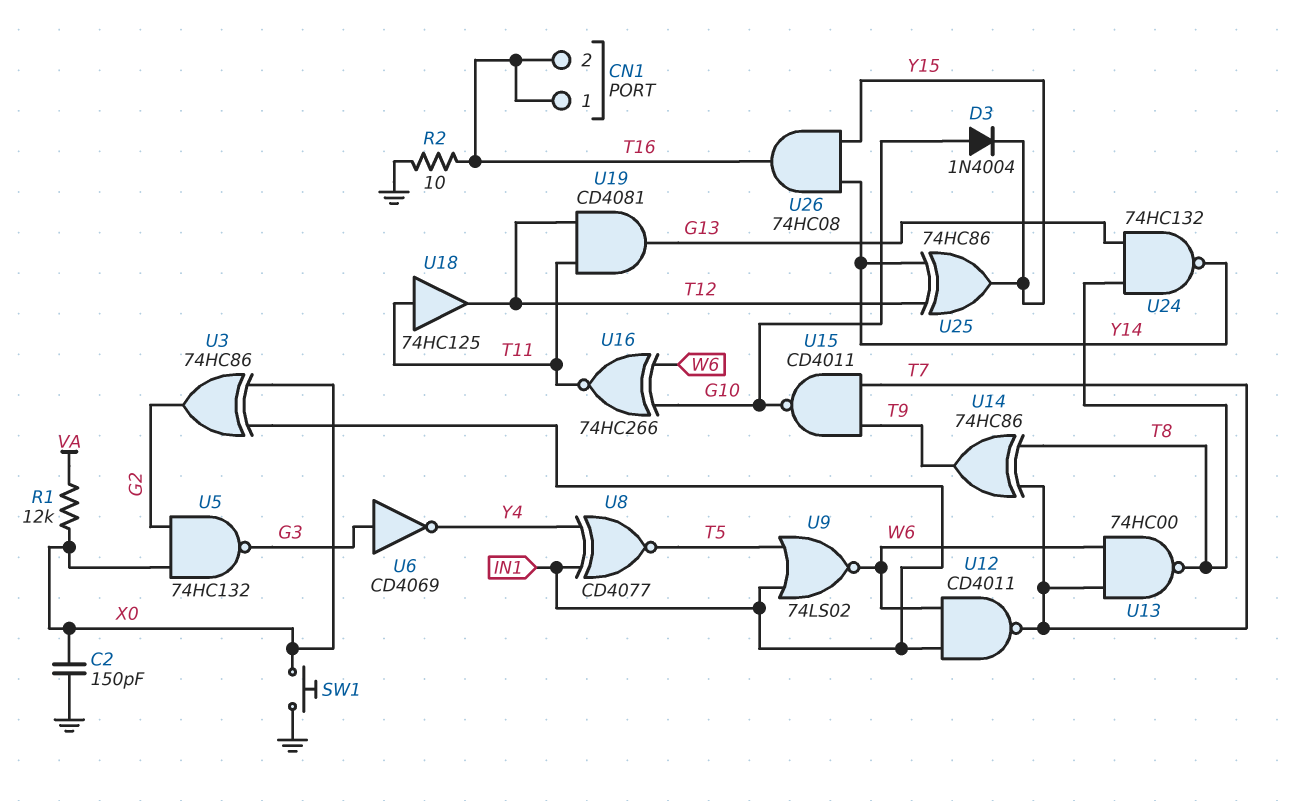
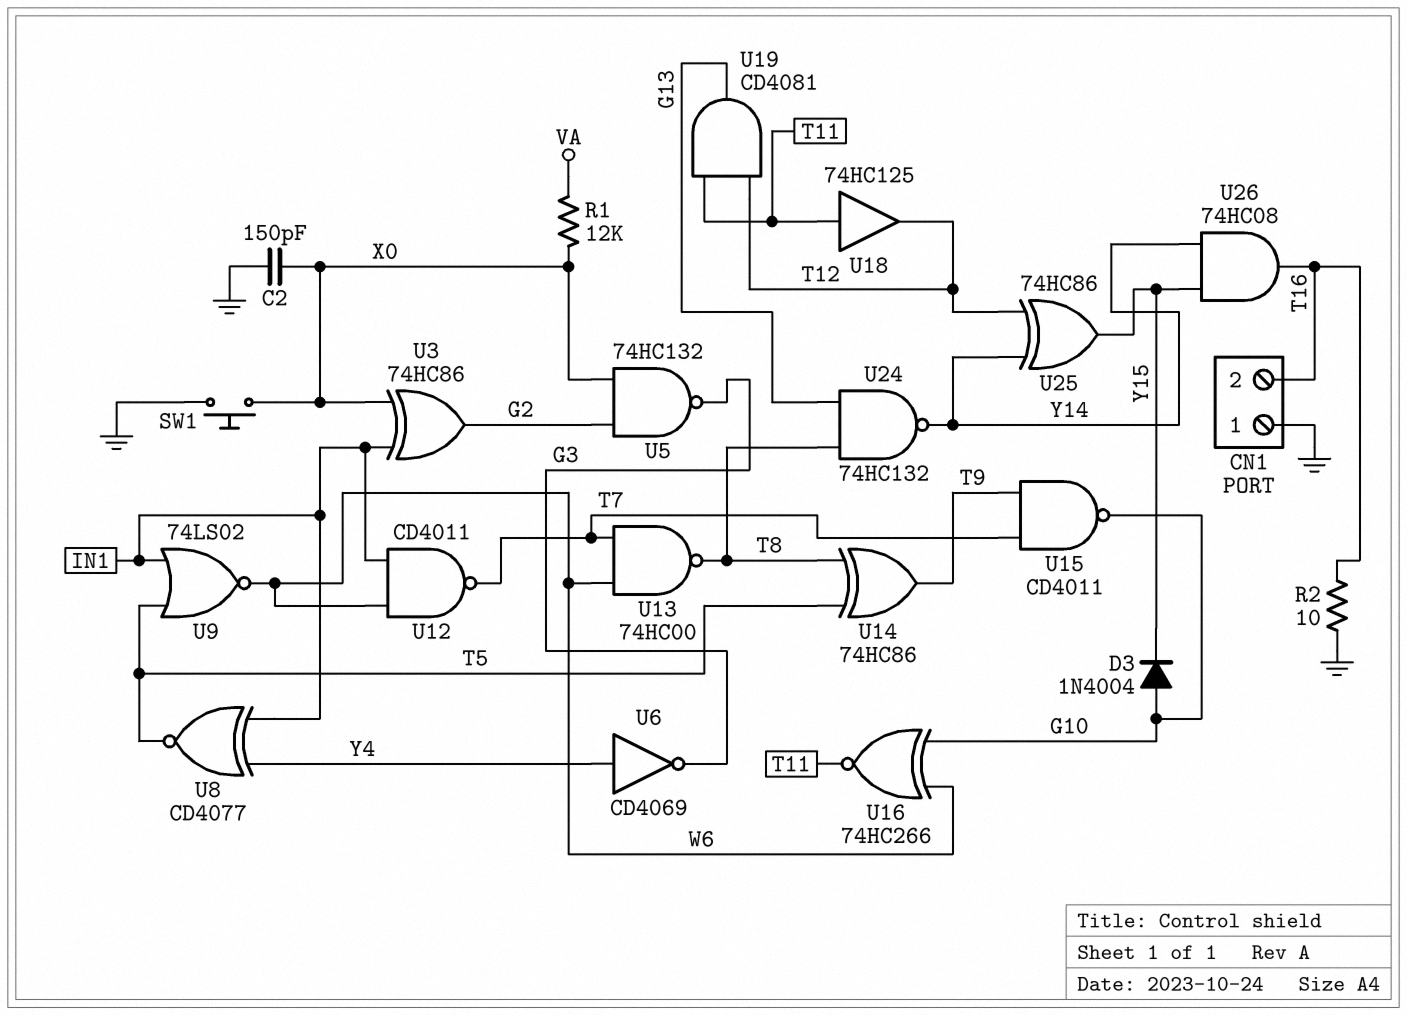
CN1 pin 1: T16 -> GND
U6: NOT CD4069 (in G3, out Y4) -> NOT CD4069 (in Y4, out G3)
U14: XOR 74HC86 (in T7, in T8, out T9) -> XOR 74HC86 (in T5, in T8, out T9)

